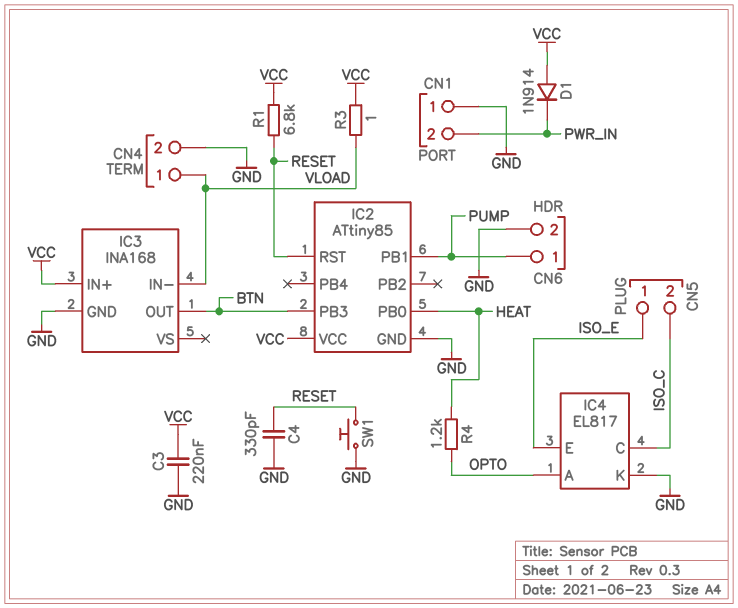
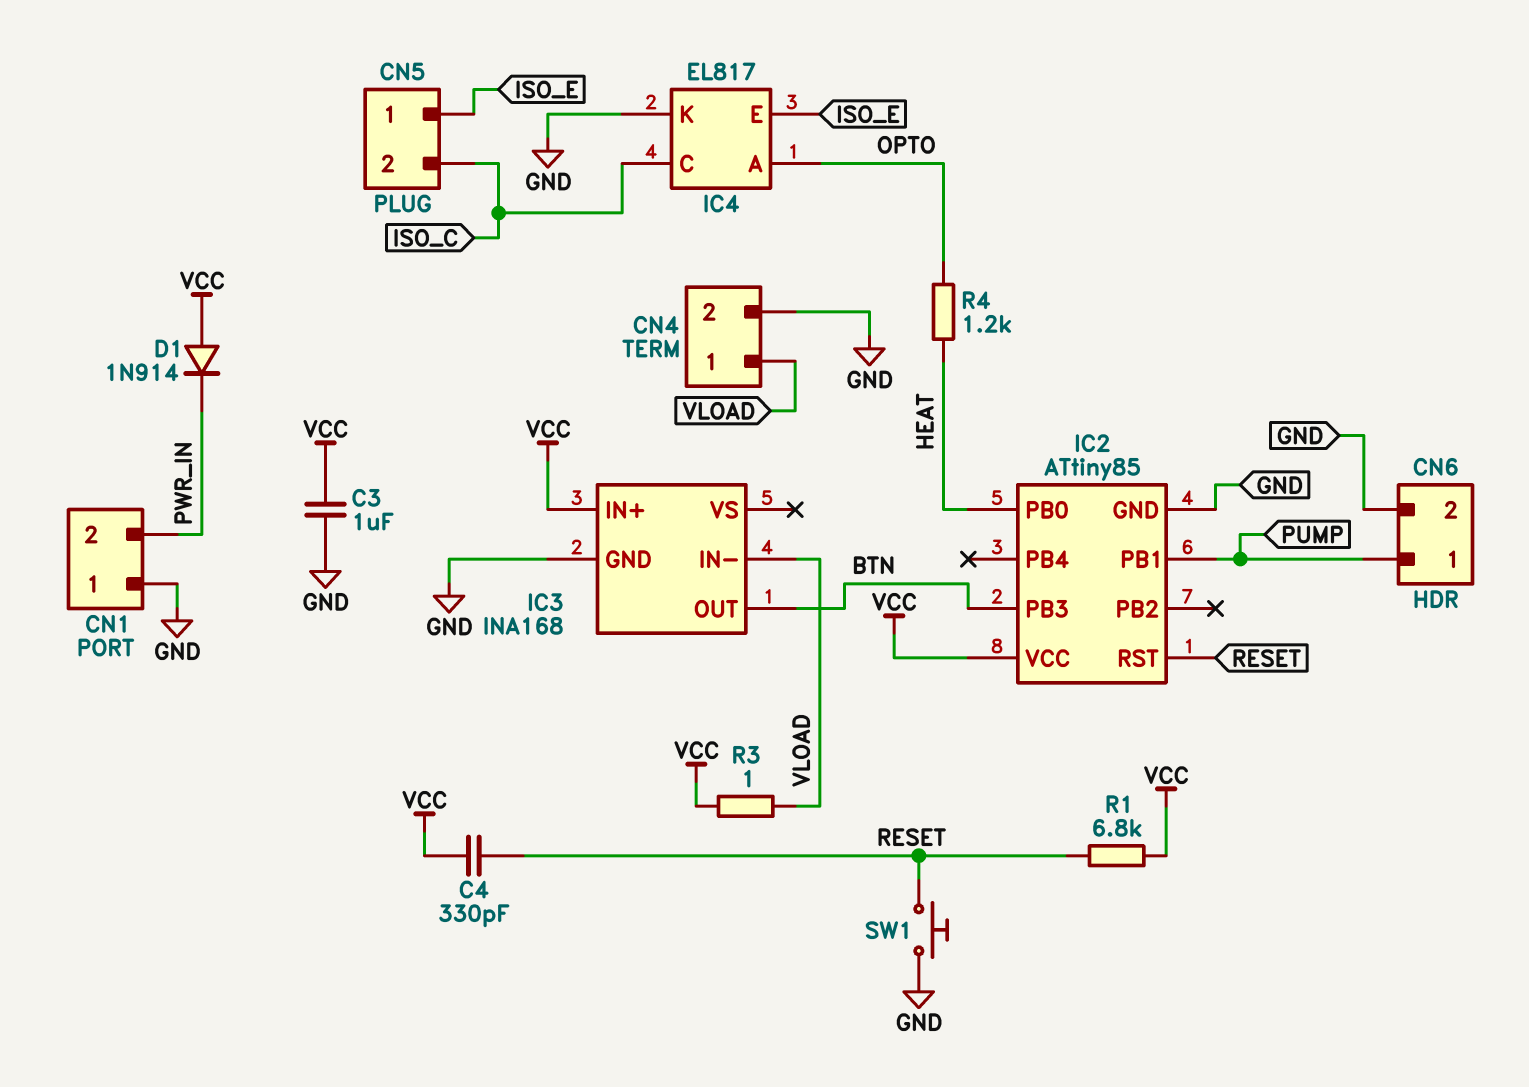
C3: 220nF (GND, VCC) -> 1uF (GND, VCC)
C4: 330pF (GND, RESET) -> 330pF (RESET, VCC)

